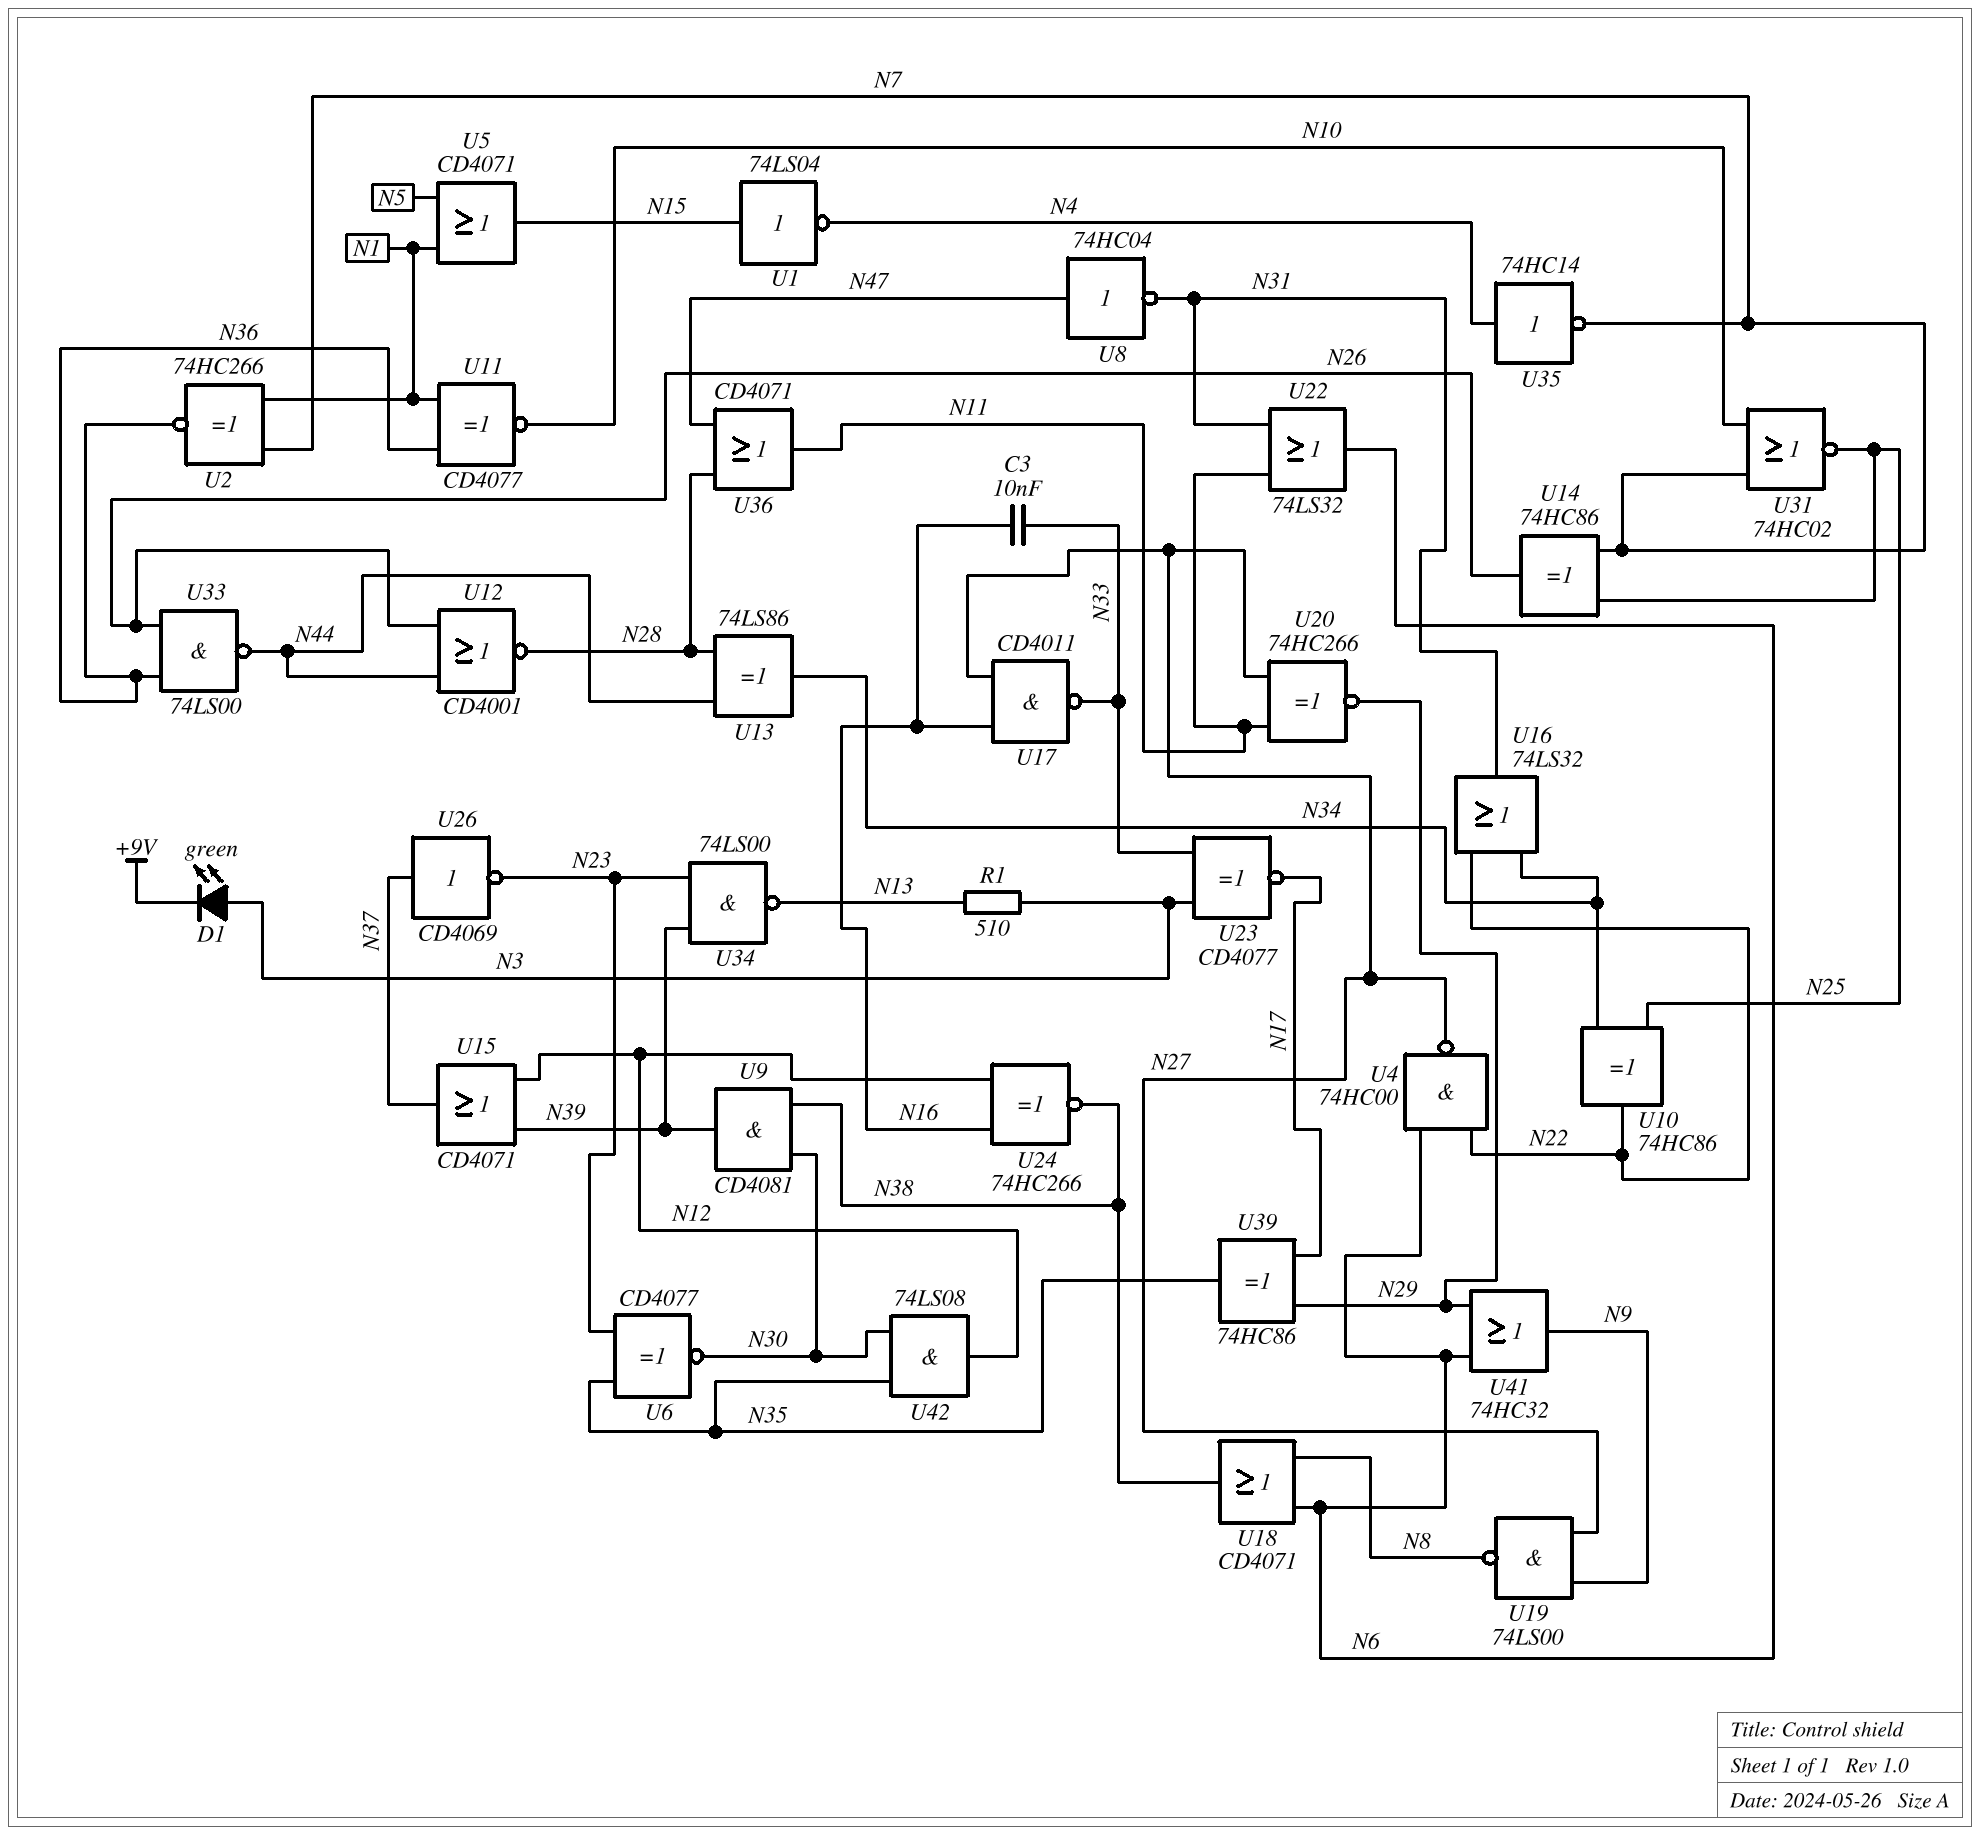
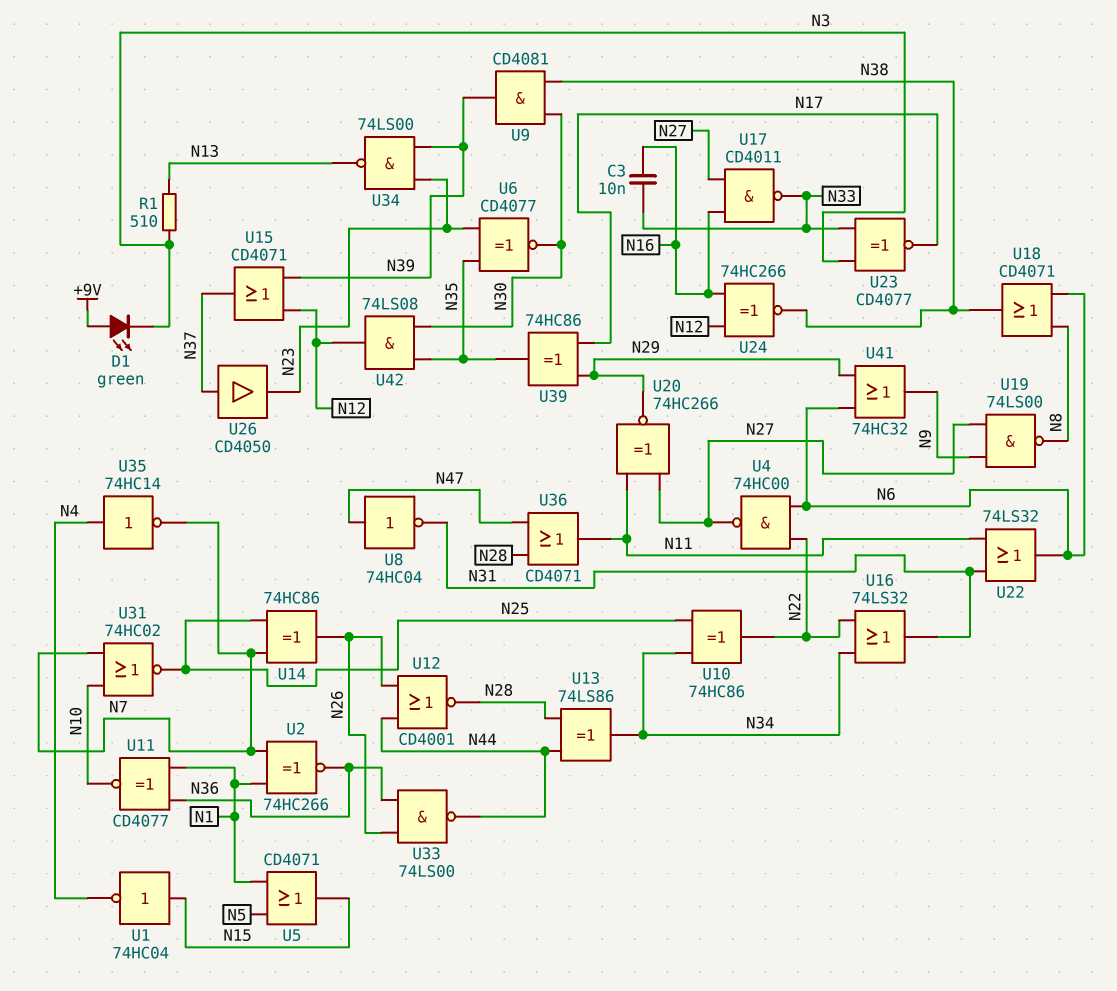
D1: LED green (A N3, K +9V) -> LED green (A +9V, K N3)
U1: NOT 74LS04 (in N15, out N4) -> NOT 74HC04 (in N15, out N4)
U26: NOT CD4069 (in N37, out N23) -> buffer CD4050 (in N37, out N23)

